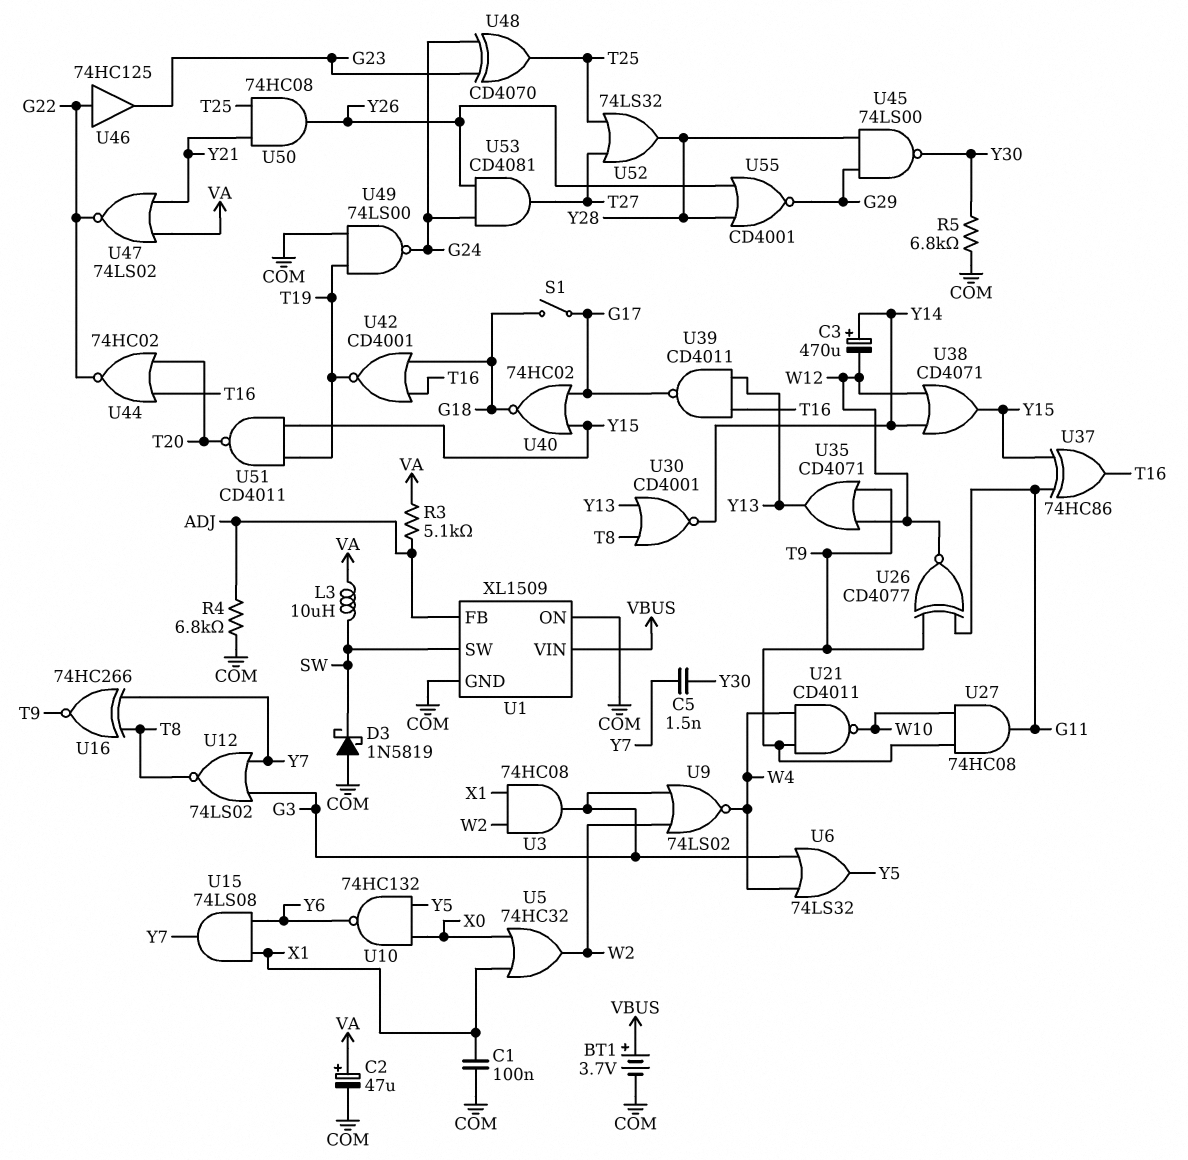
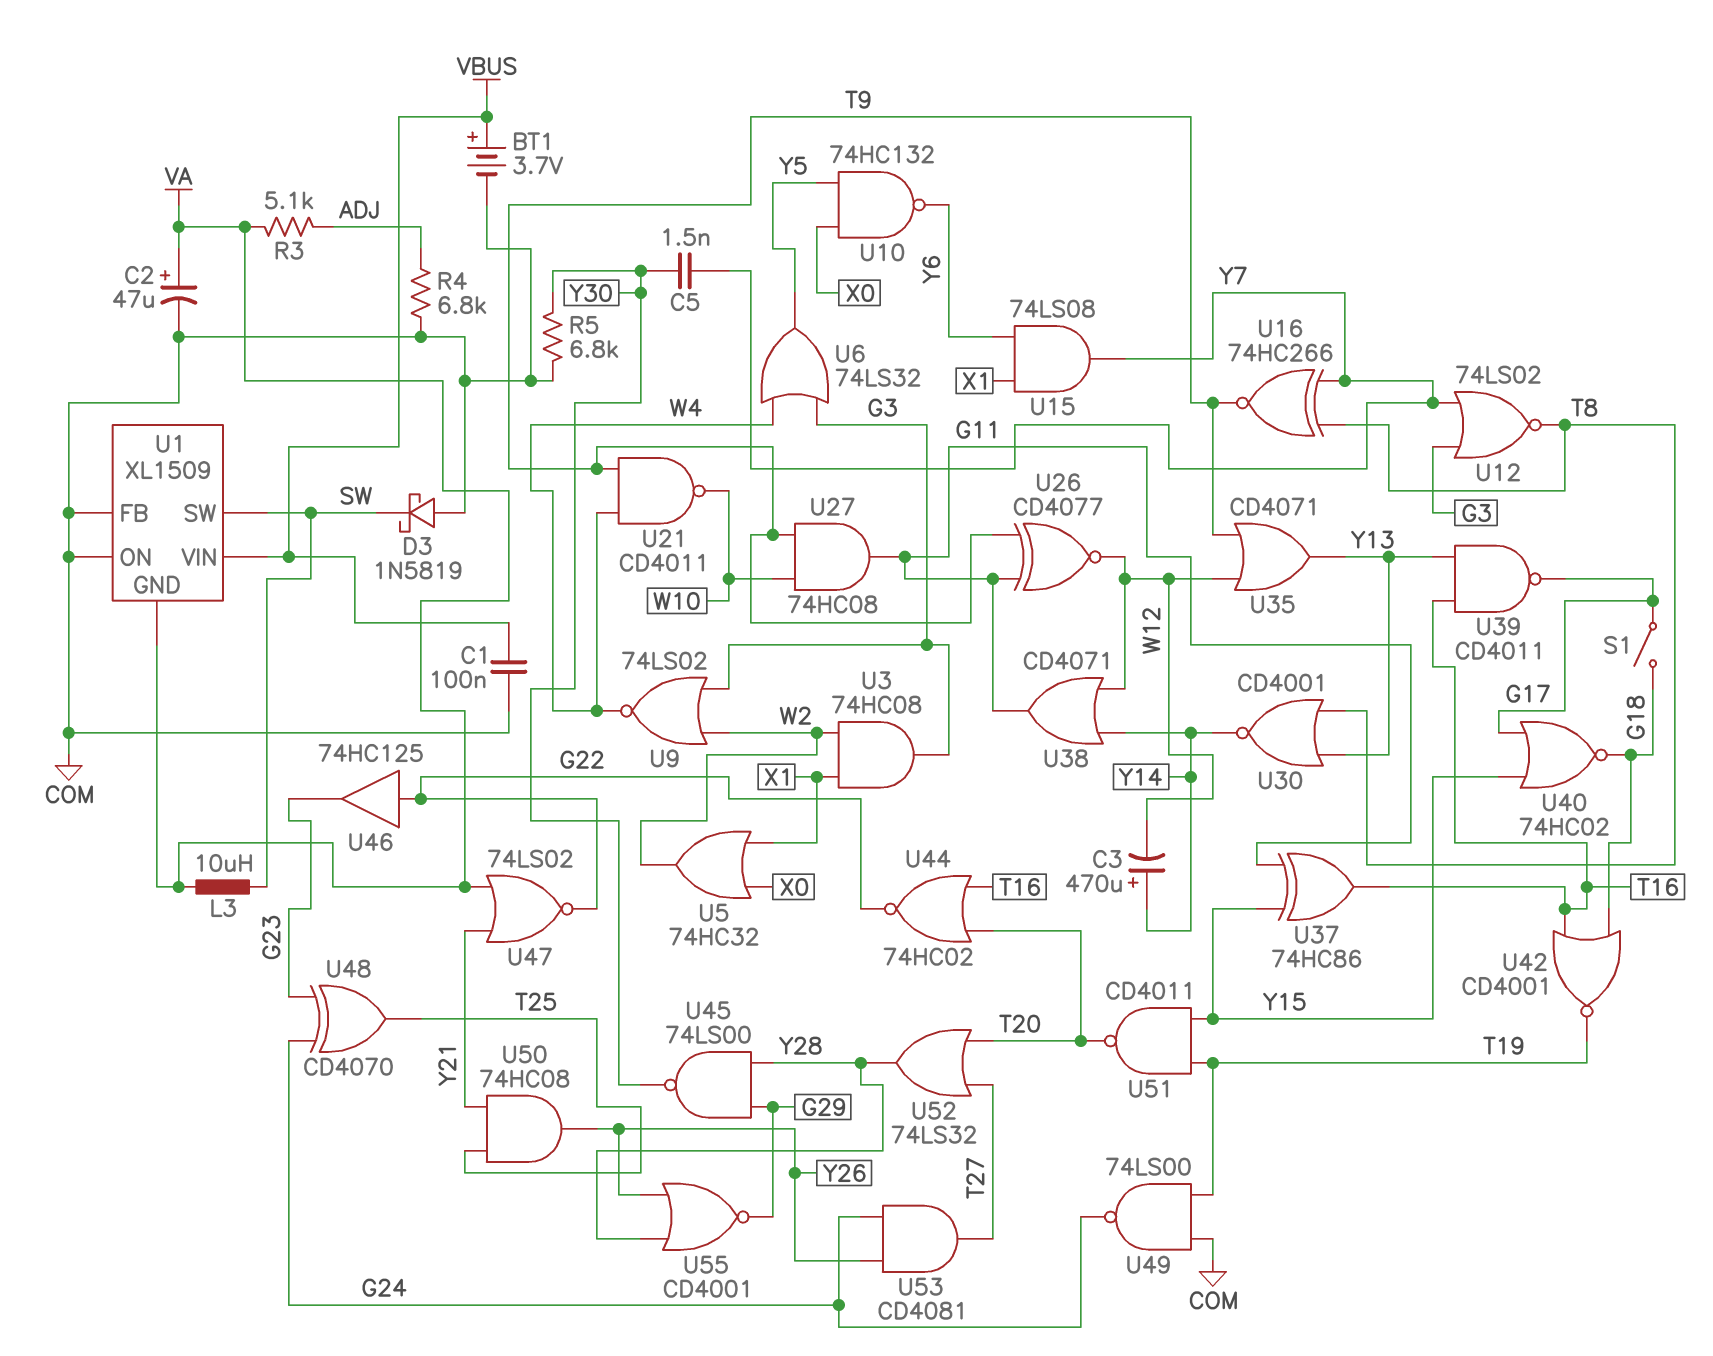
C1: 100nF (COM, X1) -> 100nF (COM, VBUS)
U1 pin FB: ADJ -> COM
U1 pin GND: COM -> VA
U38: OR CD4071 (in W12, in Y14, out Y15) -> OR CD4071 (in W12, in Y14, out G11)
U52: OR 74LS32 (in T25, in T27, out Y28) -> OR 74LS32 (in T20, in T27, out Y28)

